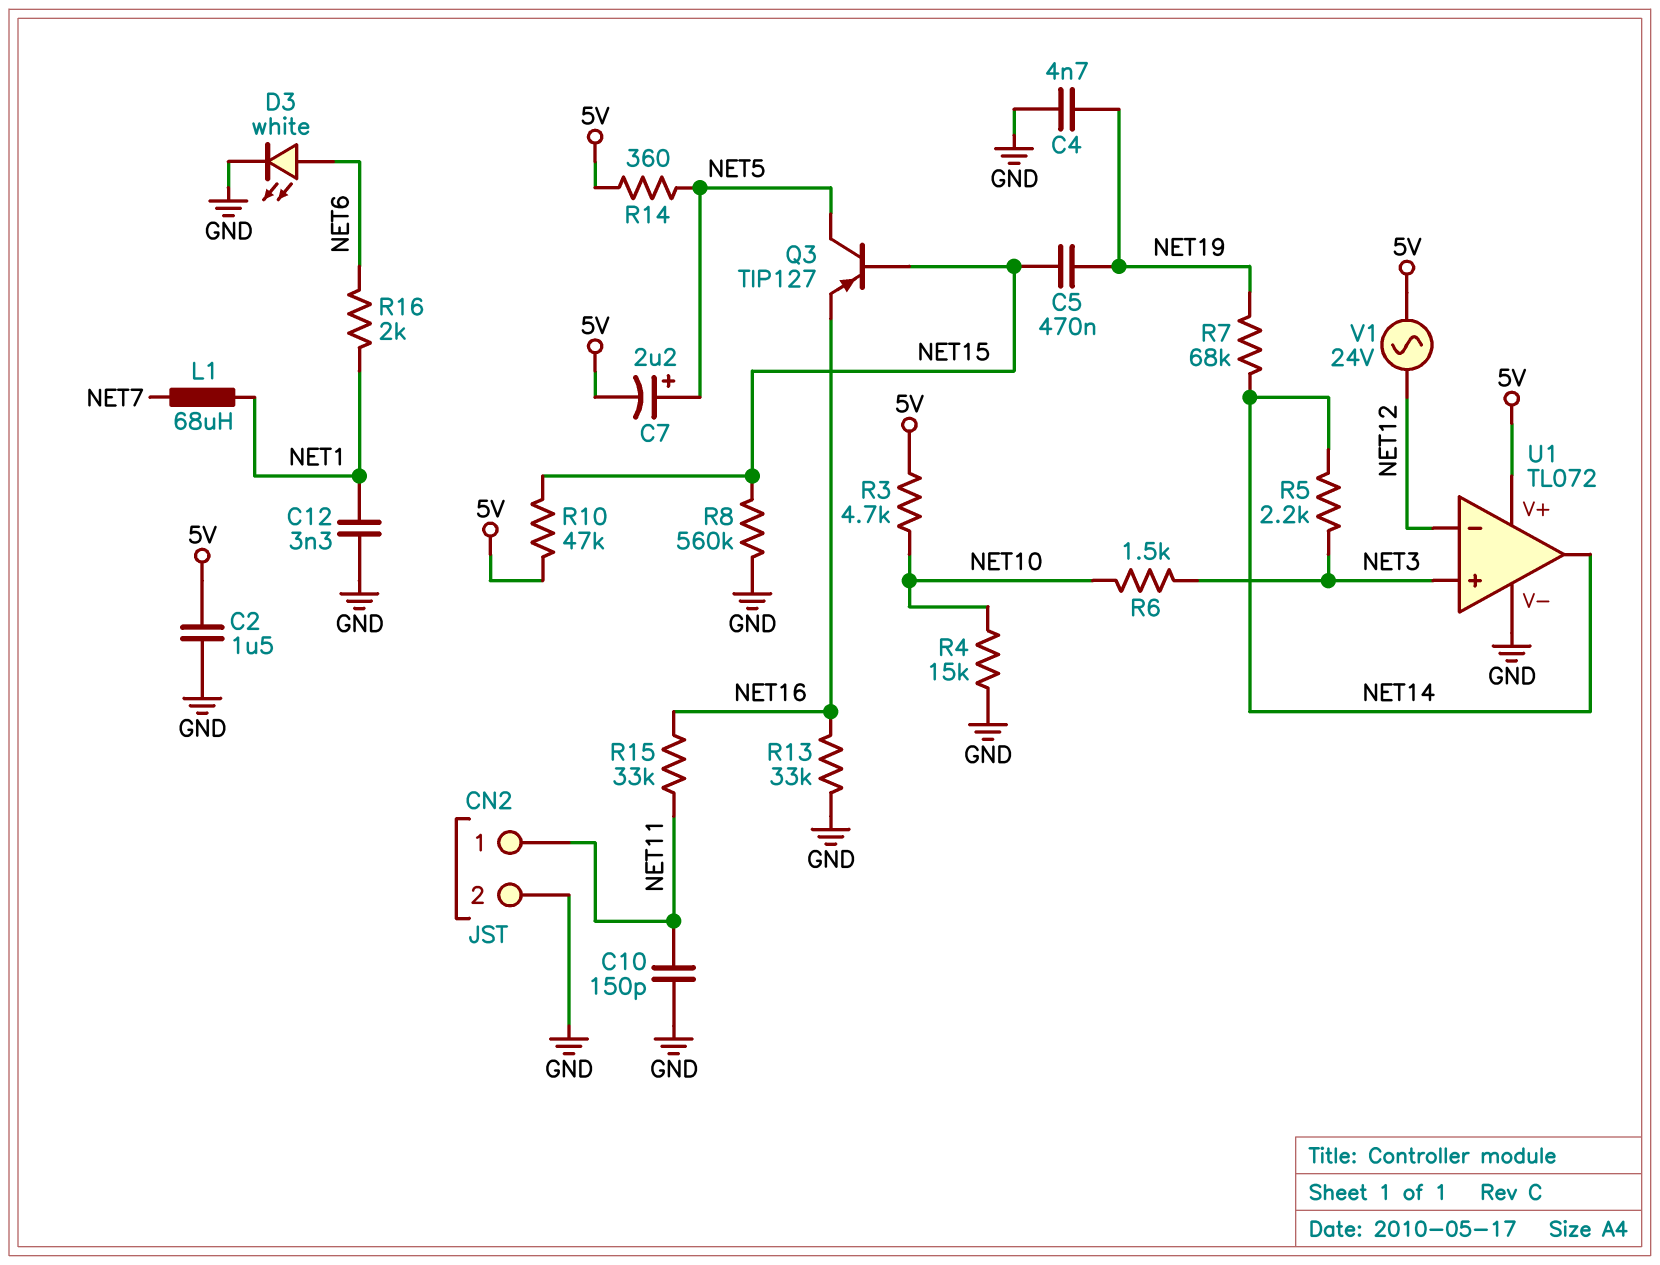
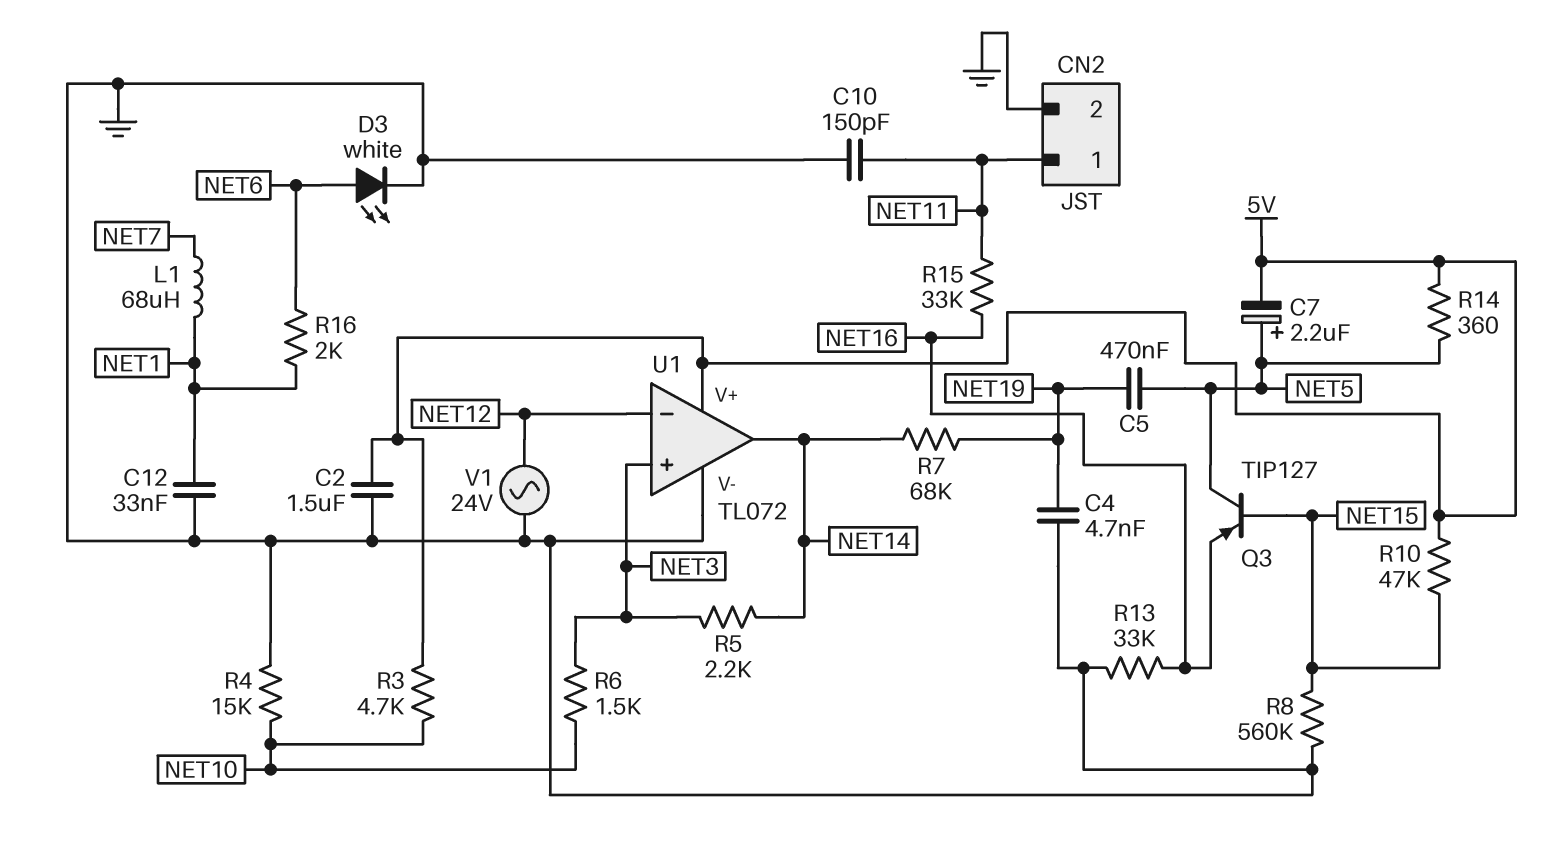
C5: 470nF (NET15, NET19) -> 470nF (NET5, NET19)
C12: 3.3nF (GND, NET1) -> 33nF (GND, NET1)
V1: AC 24V (5V, NET12) -> AC 24V (GND, NET12)

